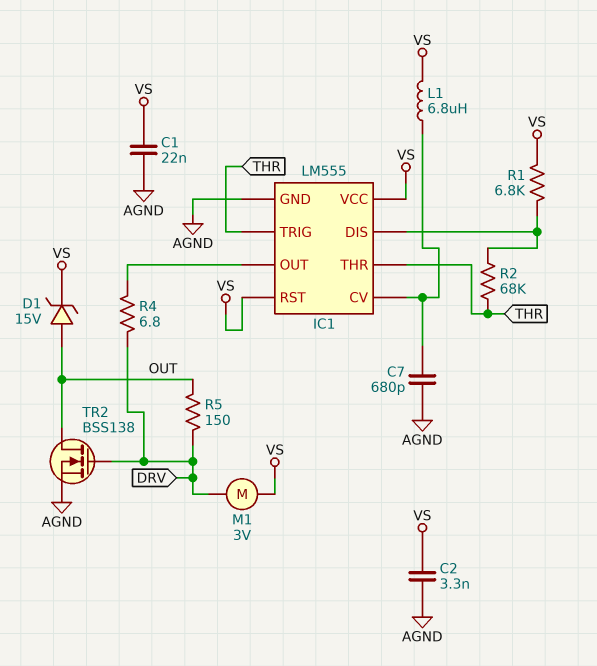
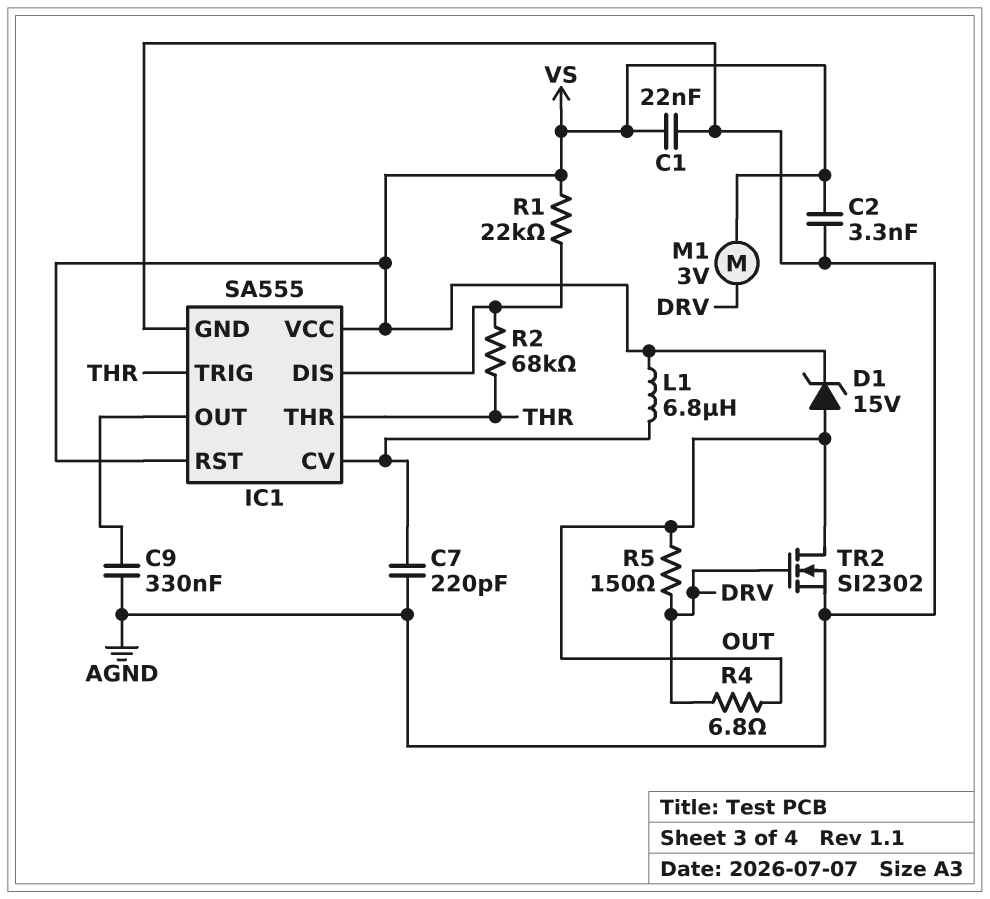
C7: 680pF (AGND, IC1/CV) -> 220pF (AGND, IC1/CV)
C9: none -> 330nF (AGND, IC1/OUT)
IC1: LM555 -> SA555
R1: 6.8k (IC1/DIS, VS) -> 22k (IC1/DIS, VS)
R4: 6.8 (DRV, IC1/OUT) -> 6.8 (DRV, OUT)
TR2: NMOS BSS138 (G DRV, D OUT, S AGND) -> NMOS SI2302 (G DRV, D OUT, S AGND)

